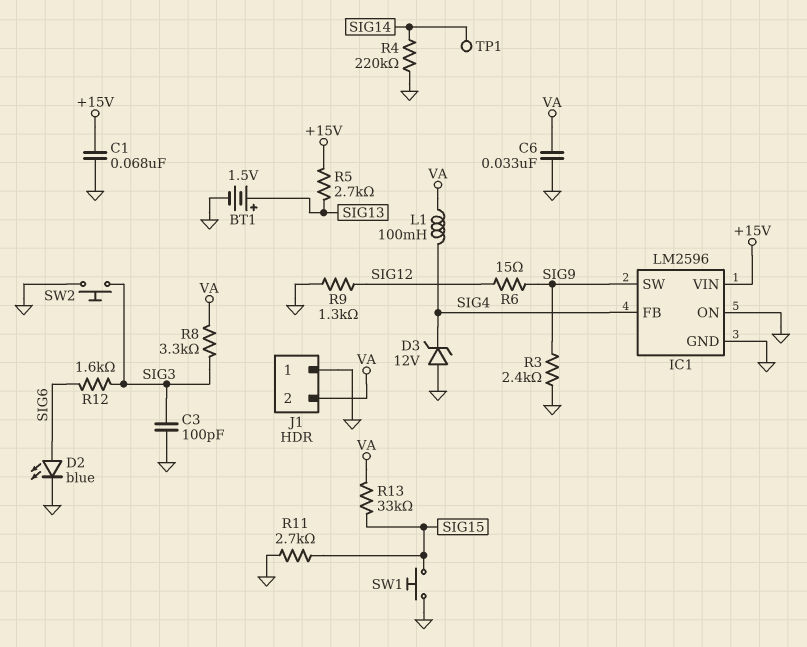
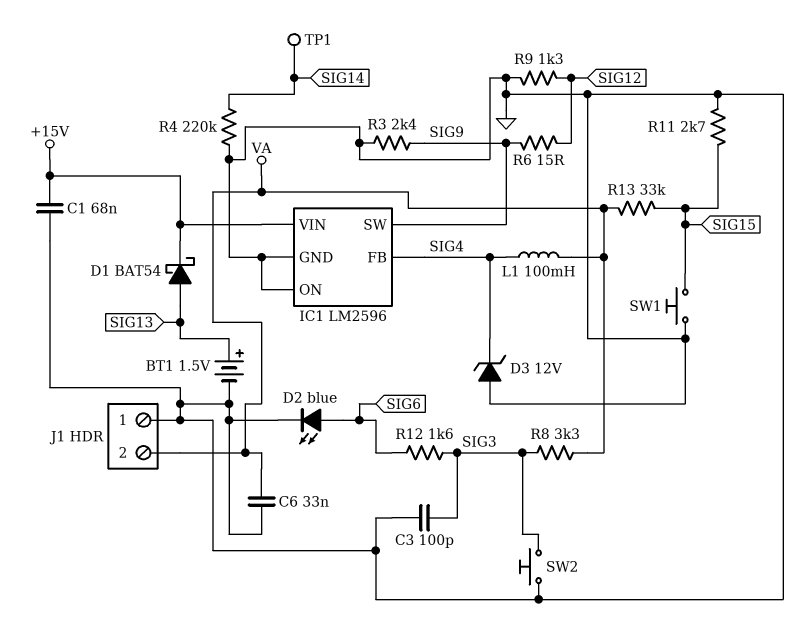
D1: none -> schottky BAT54 (A SIG13, K +15V)
R5: 2.7k (+15V, SIG13) -> none

